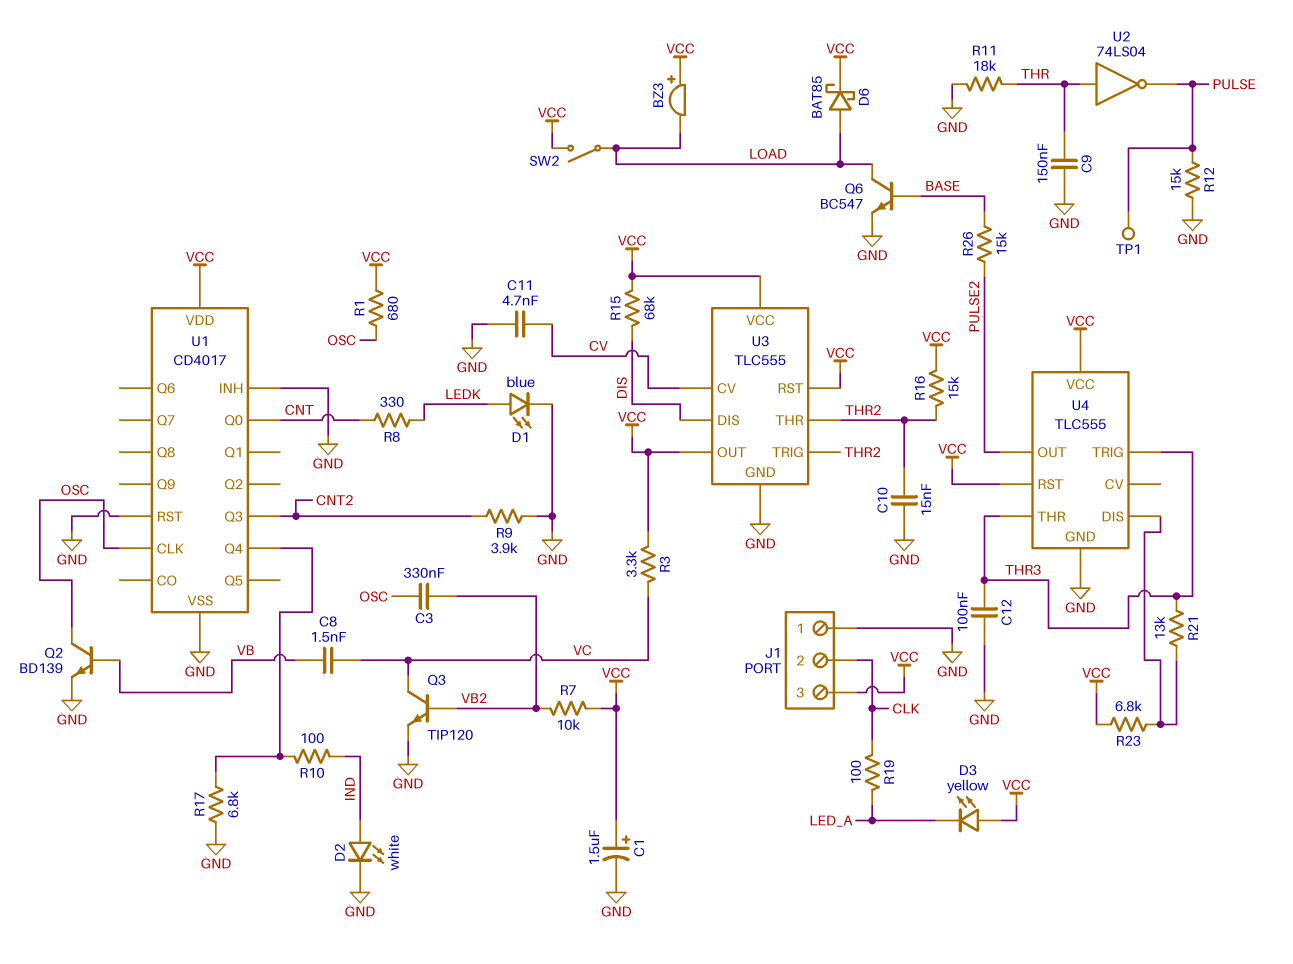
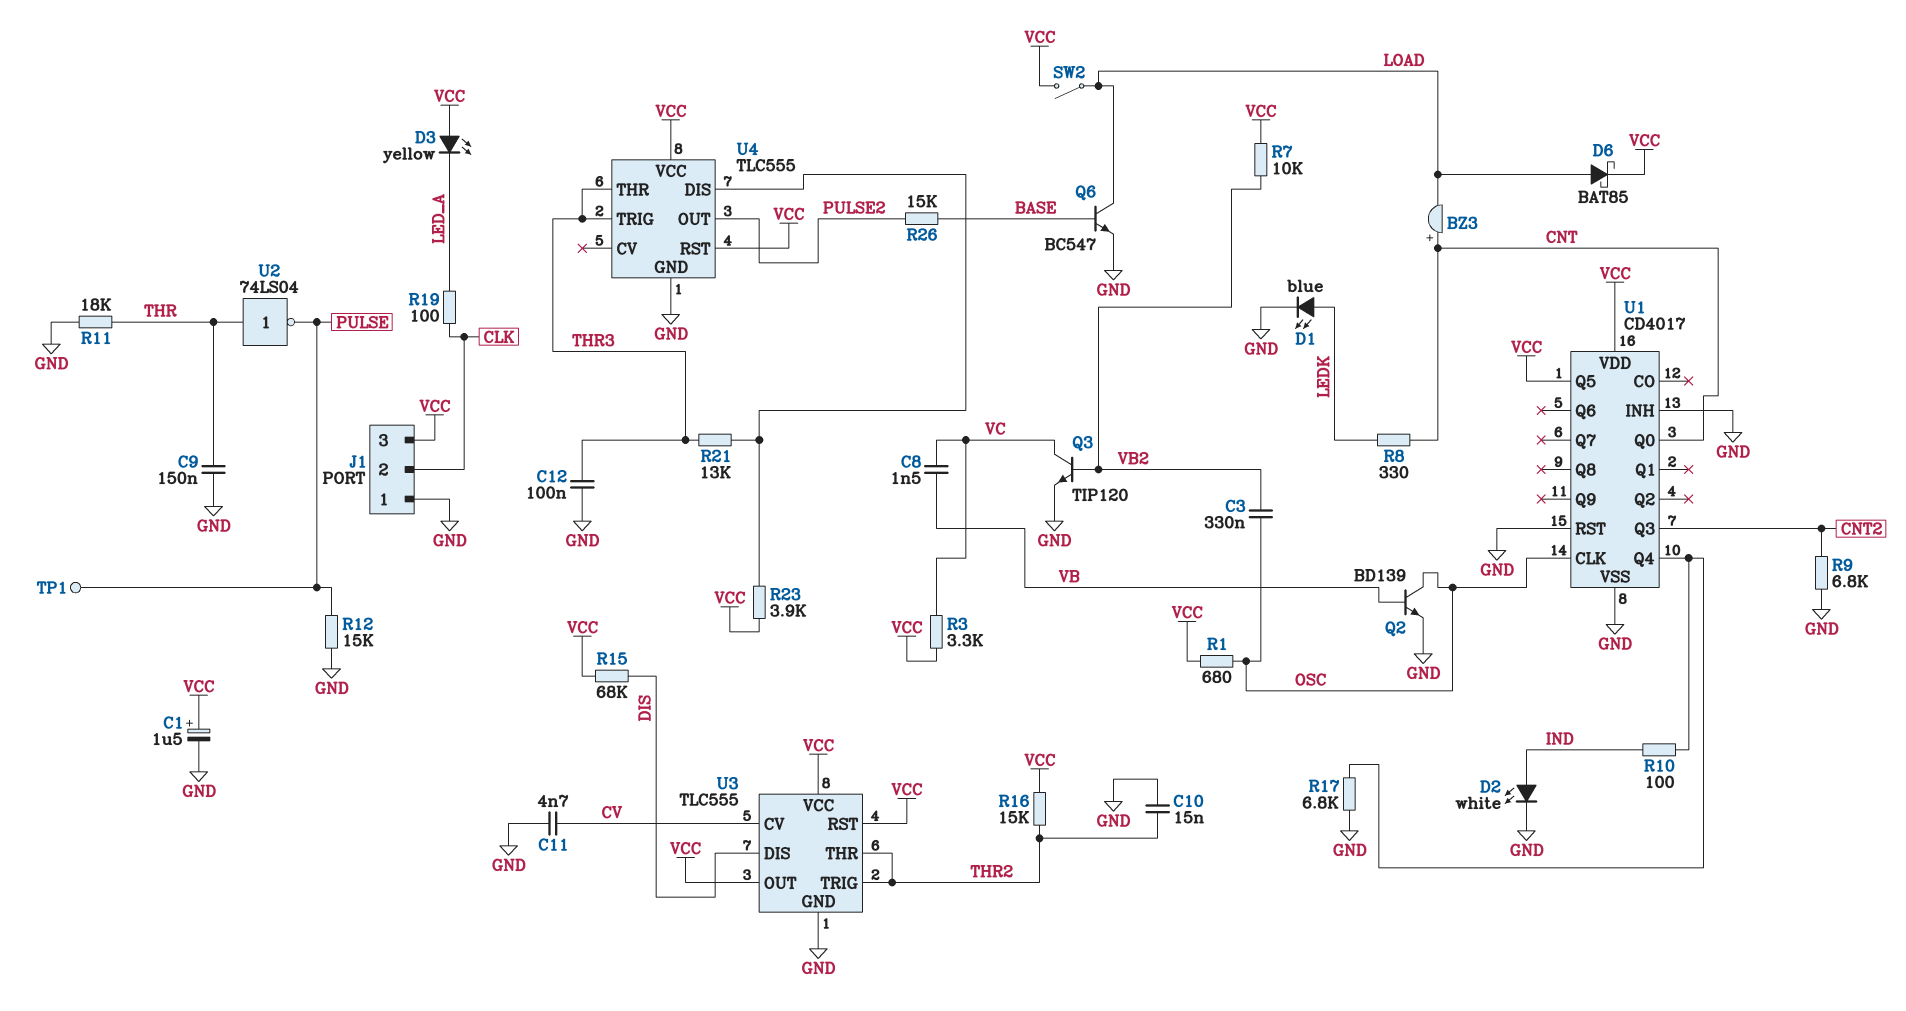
BZ3: buzzer (plus VCC, minus LOAD) -> buzzer (plus CNT, minus LOAD)
R9: 3.9k (CNT2, GND) -> 6.8k (CNT2, GND)
R23: 6.8k (U4/DIS, VCC) -> 3.9k (U4/DIS, VCC)
U1 pin Q5: none -> VCC

